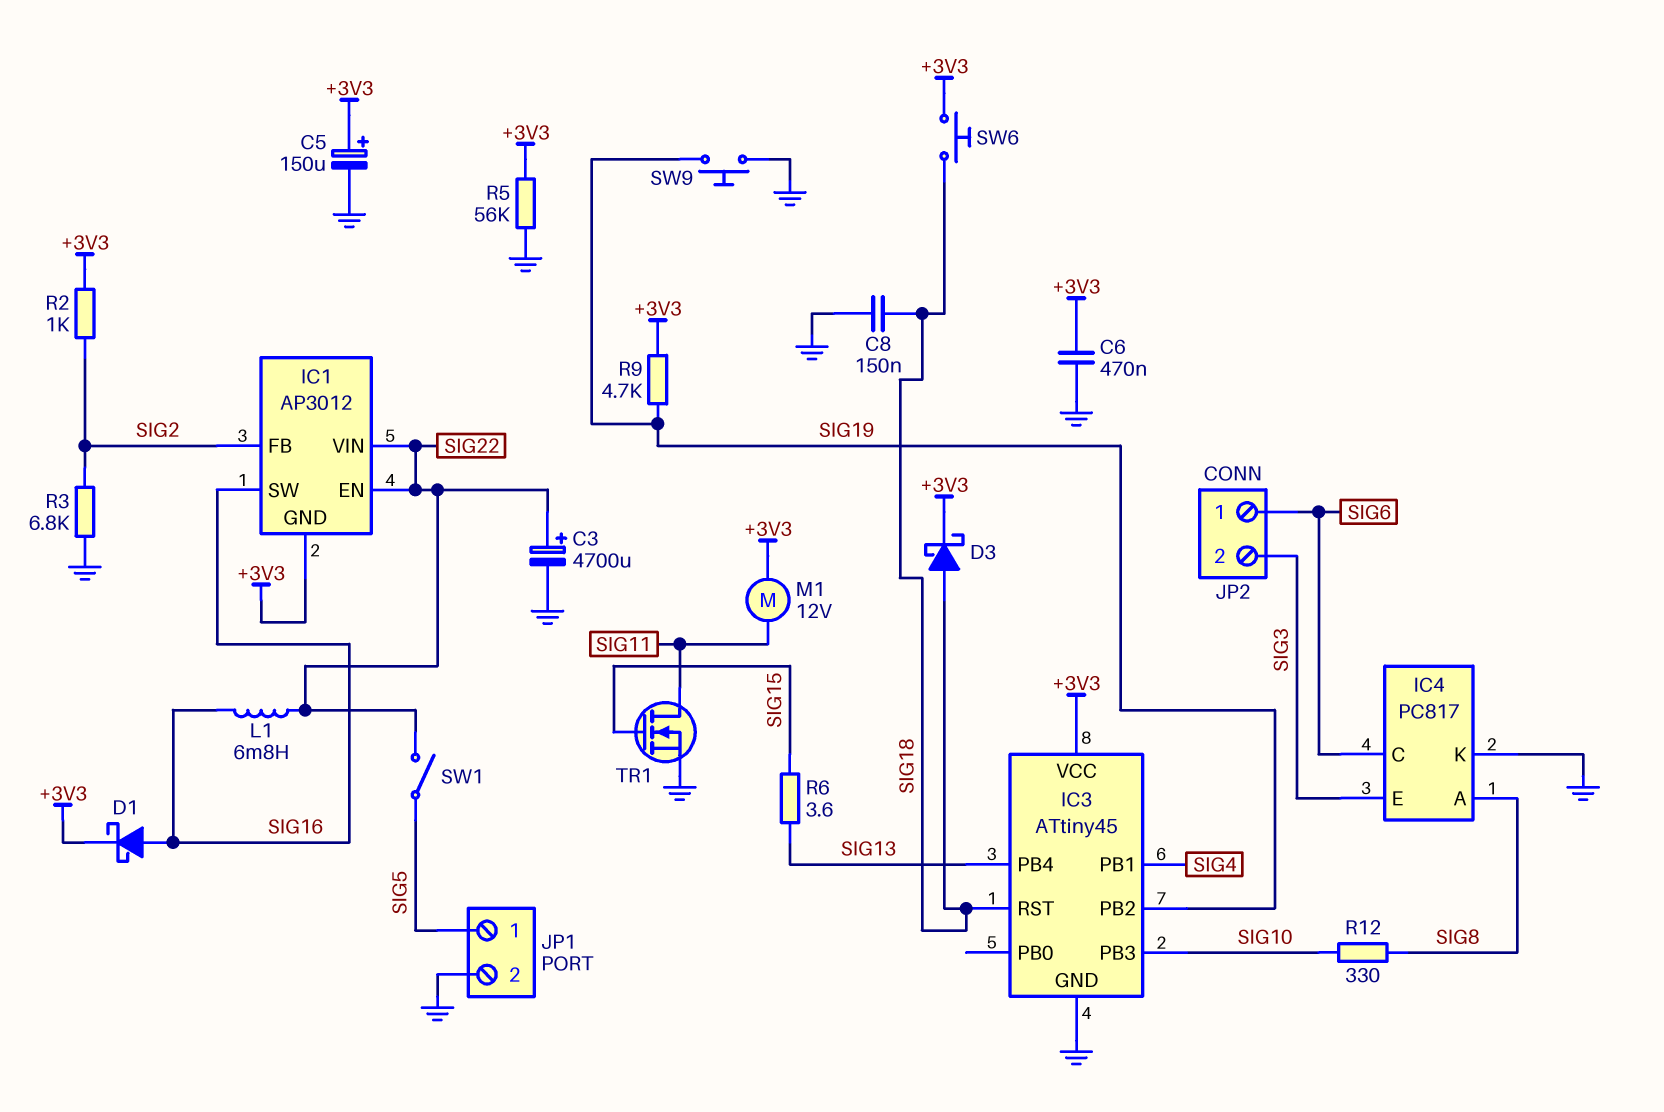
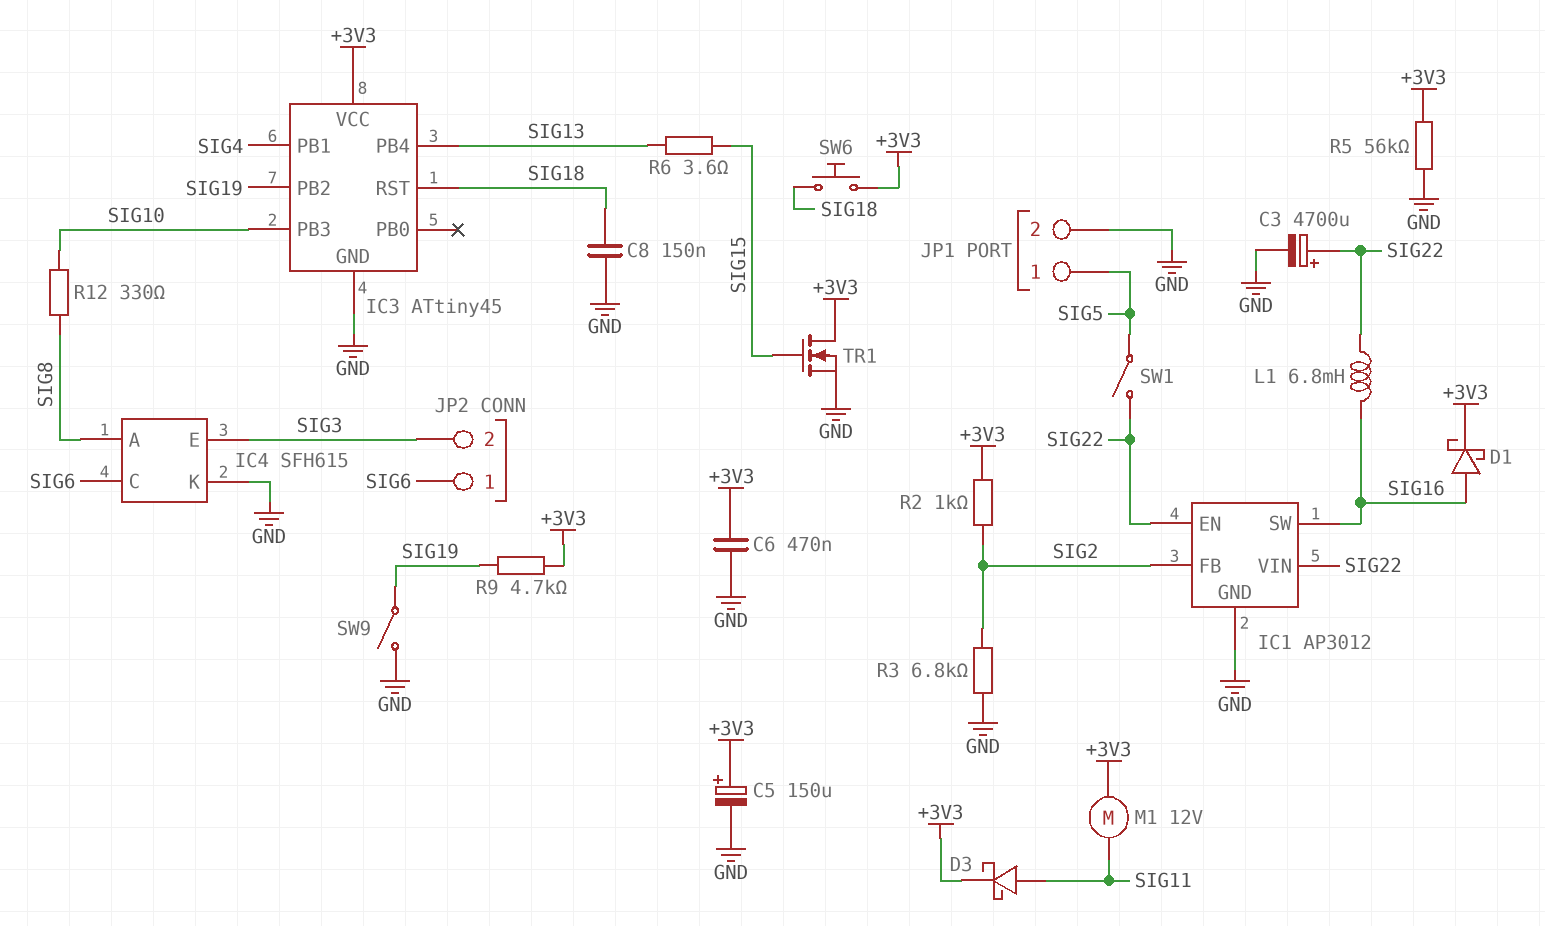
D3: schottky (A SIG18, K +3V3) -> schottky (A SIG11, K +3V3)
IC1 pin GND: +3V3 -> GND
IC4: PC817 -> SFH615
SW9: button (GND, SIG19) -> switch (GND, SIG19)
TR1: NMOS (G SIG15, D SIG11, S GND) -> NMOS (G SIG15, D +3V3, S GND)

